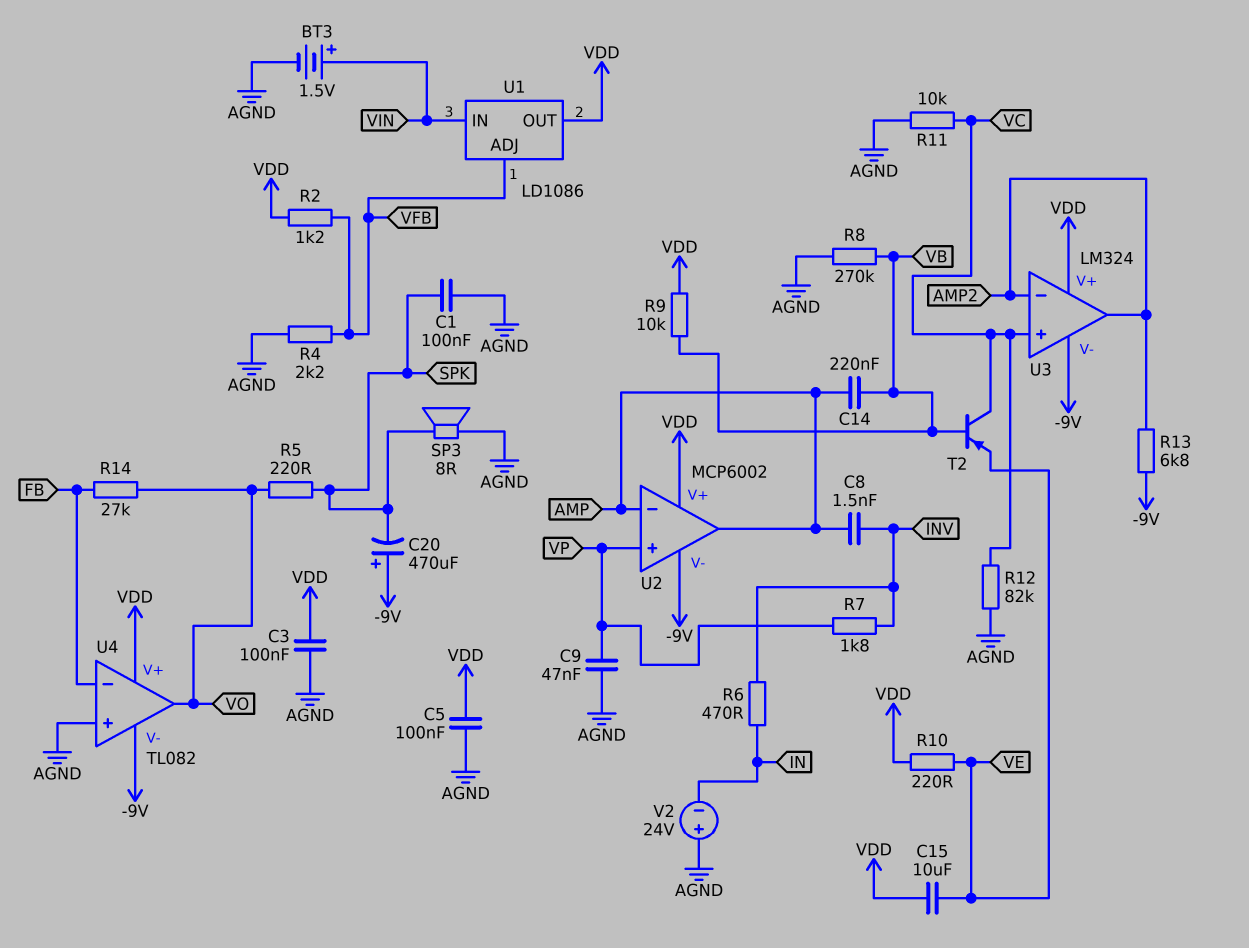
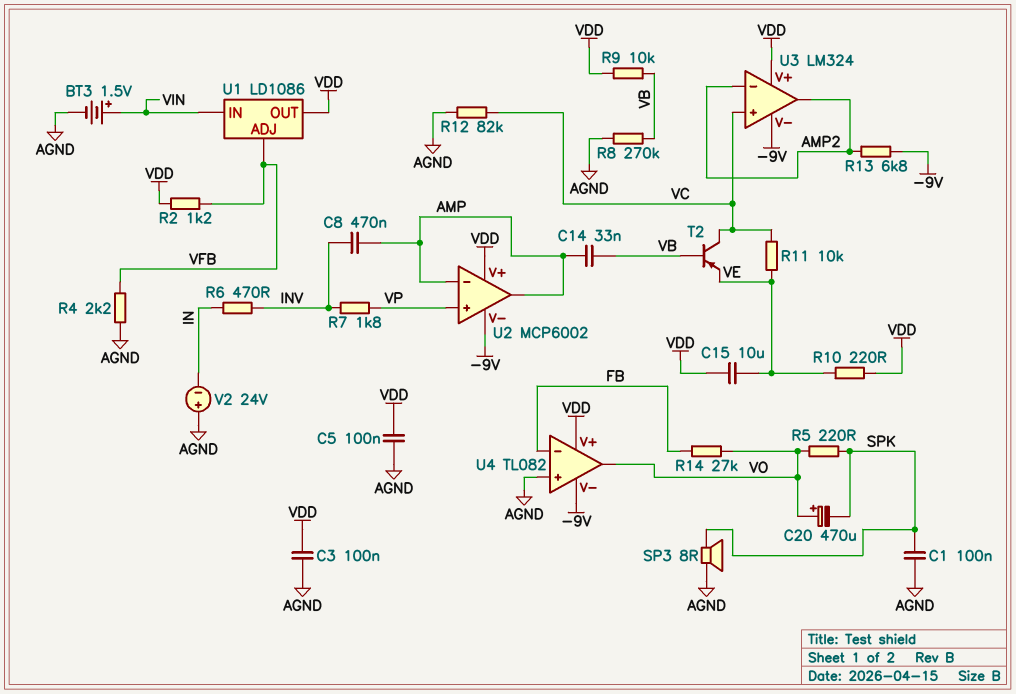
C8: 1.5nF (AMP, INV) -> 470nF (AMP, INV)
C9: 47nF (AGND, VP) -> none
C14: 220nF (AMP, VB) -> 33nF (AMP, VB)
C20: 470uF (plus -9V, minus SPK) -> 470uF (plus VO, minus SPK)
R11: 10k (AGND, VC) -> 10k (VC, VE)

